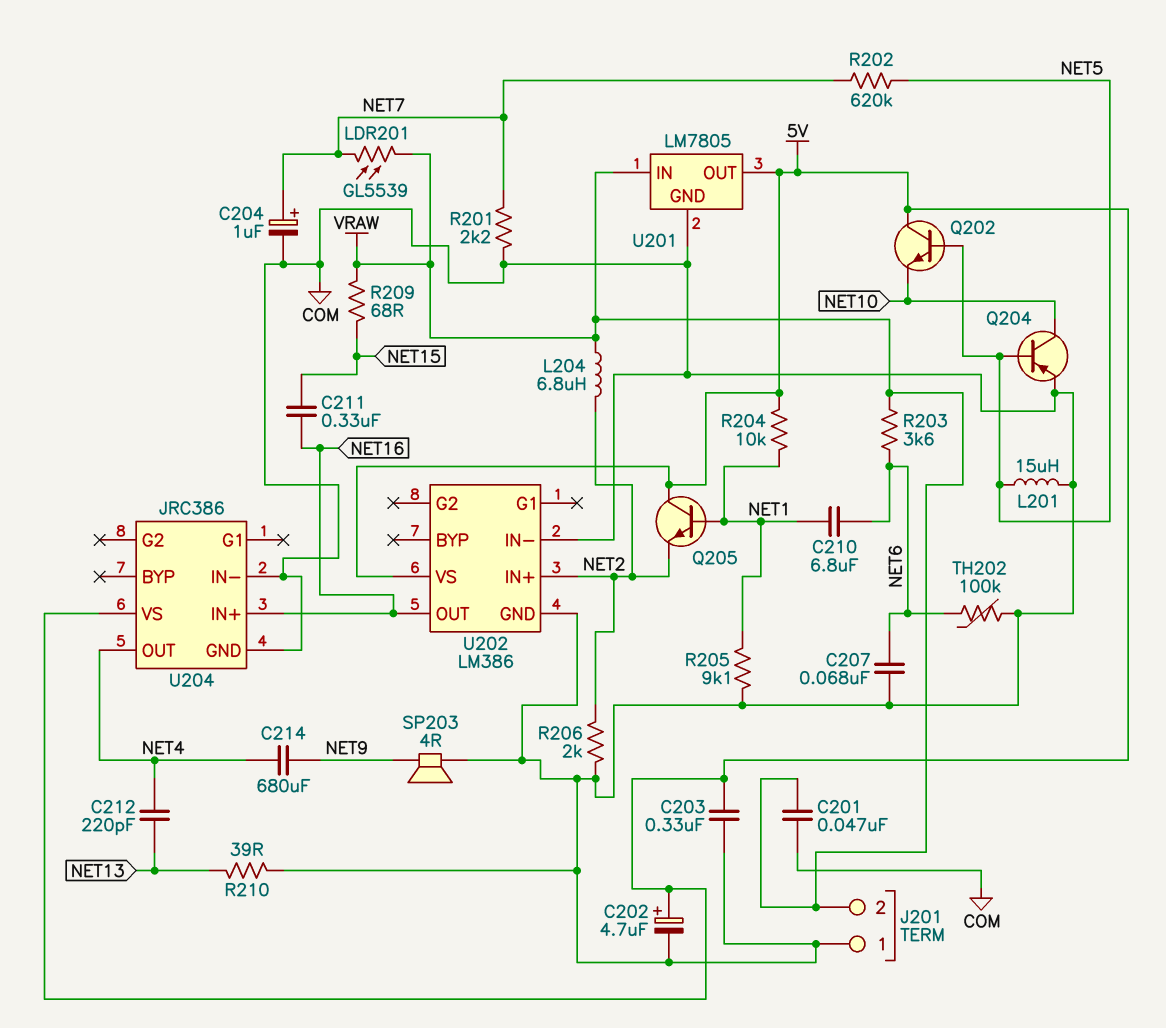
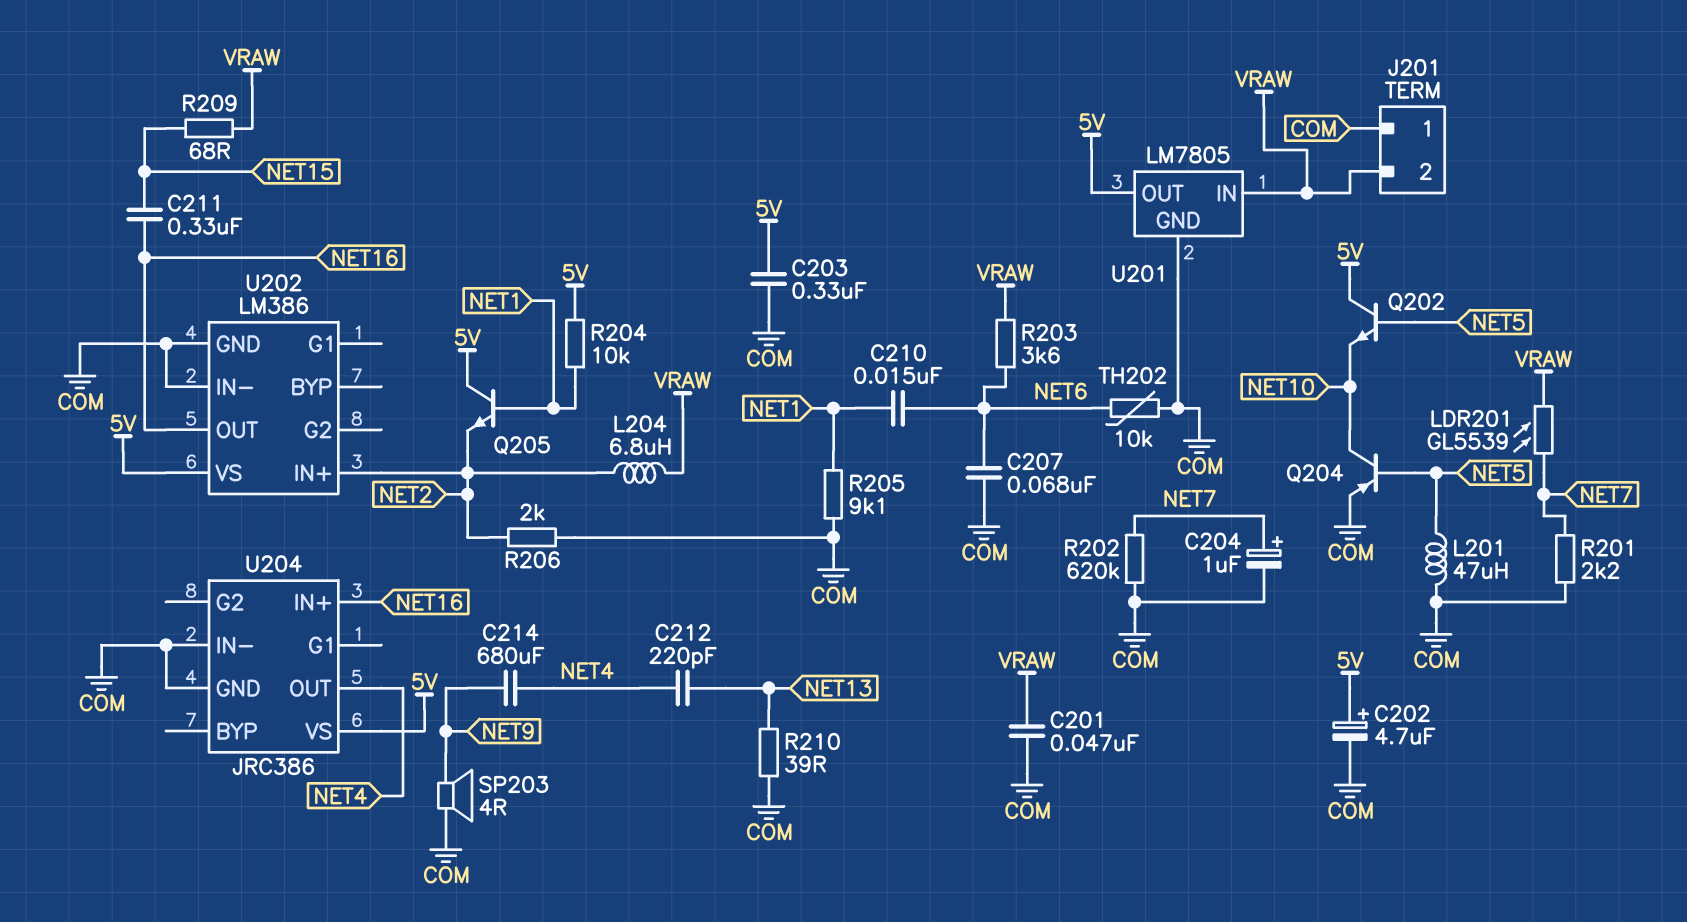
C210: 6.8uF (NET1, NET6) -> 15nF (NET1, NET6)
L201: 15uH (COM, NET5) -> 47uH (COM, NET5)
R202: 620k (NET5, NET7) -> 620k (COM, NET7)
TH202: 100k (COM, NET6) -> 10k (COM, NET6)

